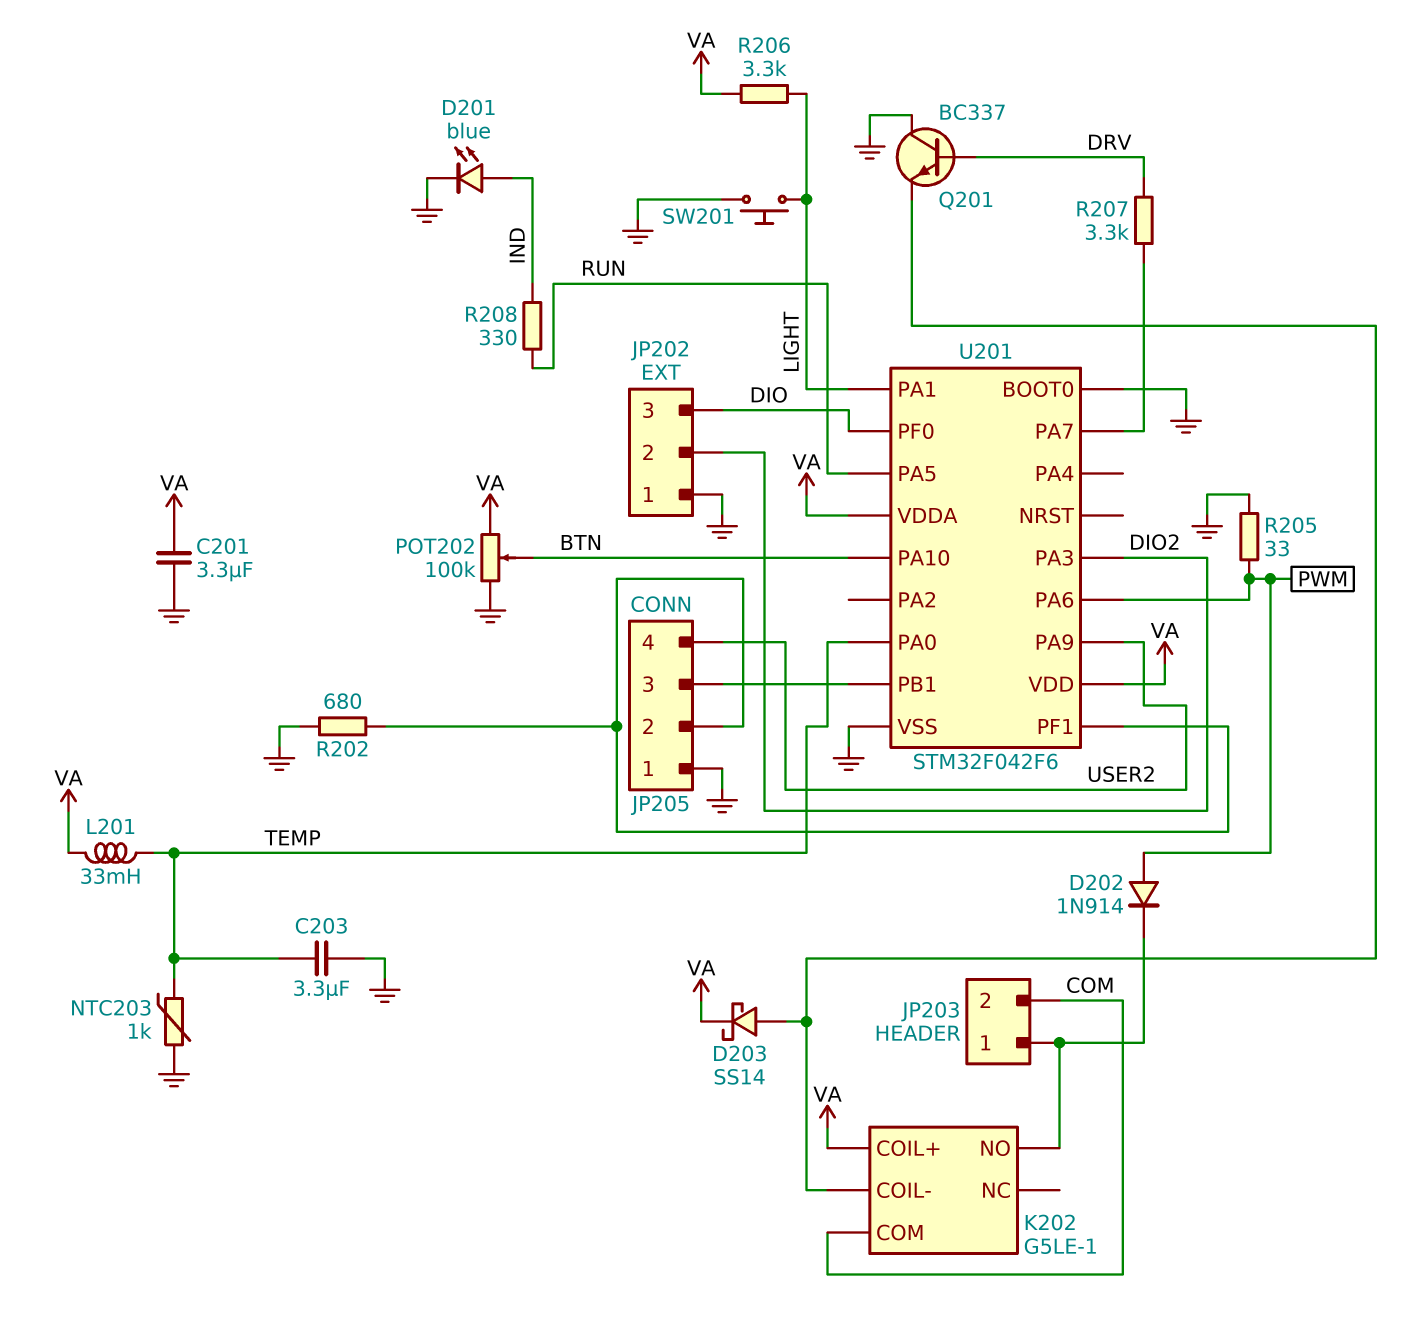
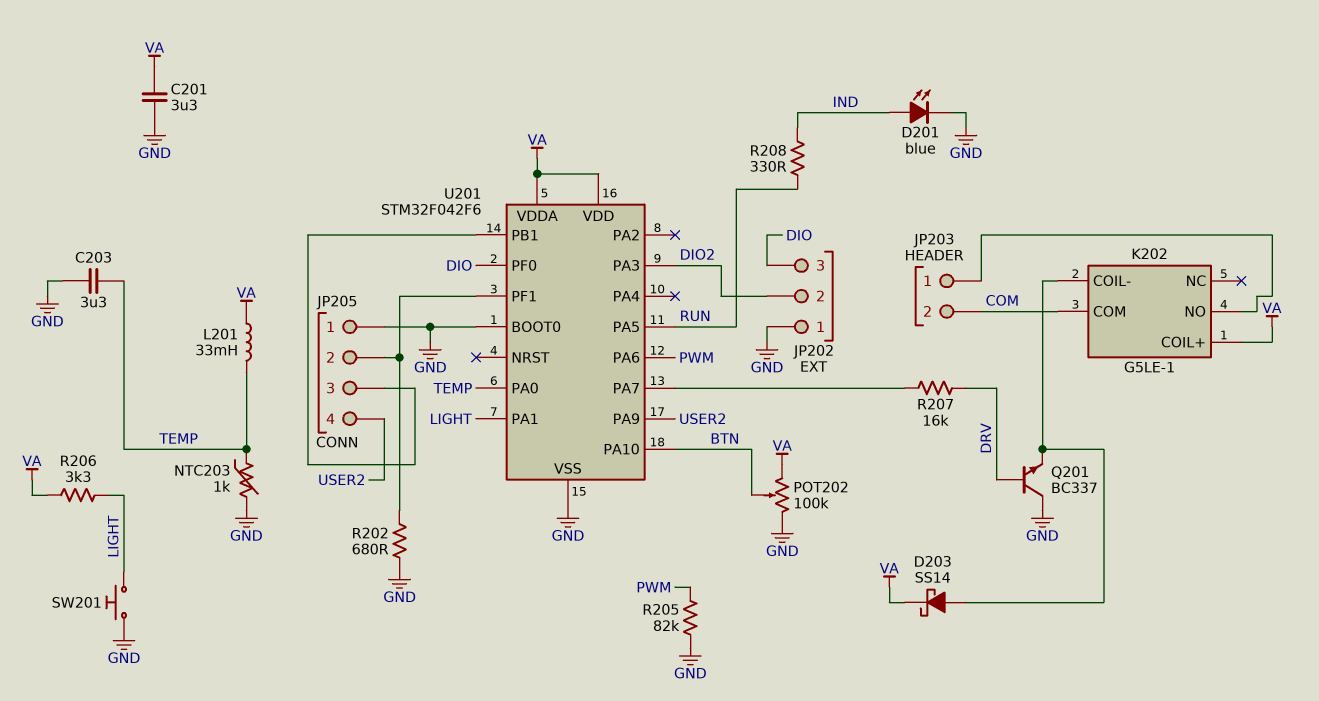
D202: diode 1N914 (A PWM, K JP203/1) -> none
R205: 33 (GND, PWM) -> 82k (GND, PWM)
R207: 3.3k (DRV, U201/PA7) -> 16k (DRV, U201/PA7)

